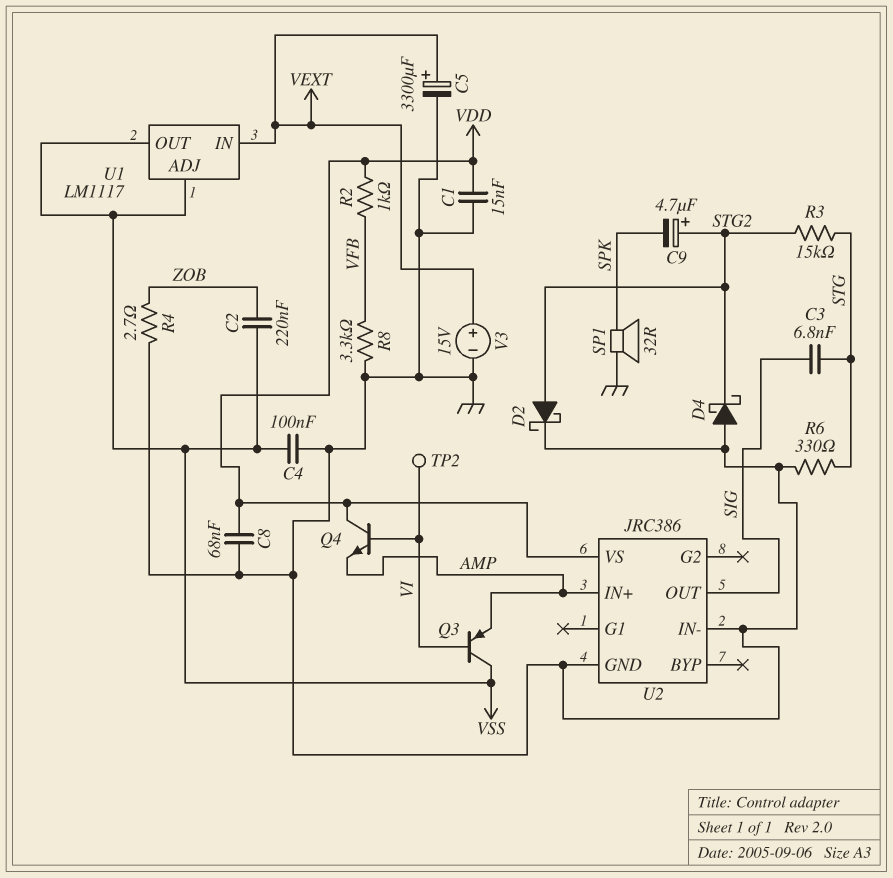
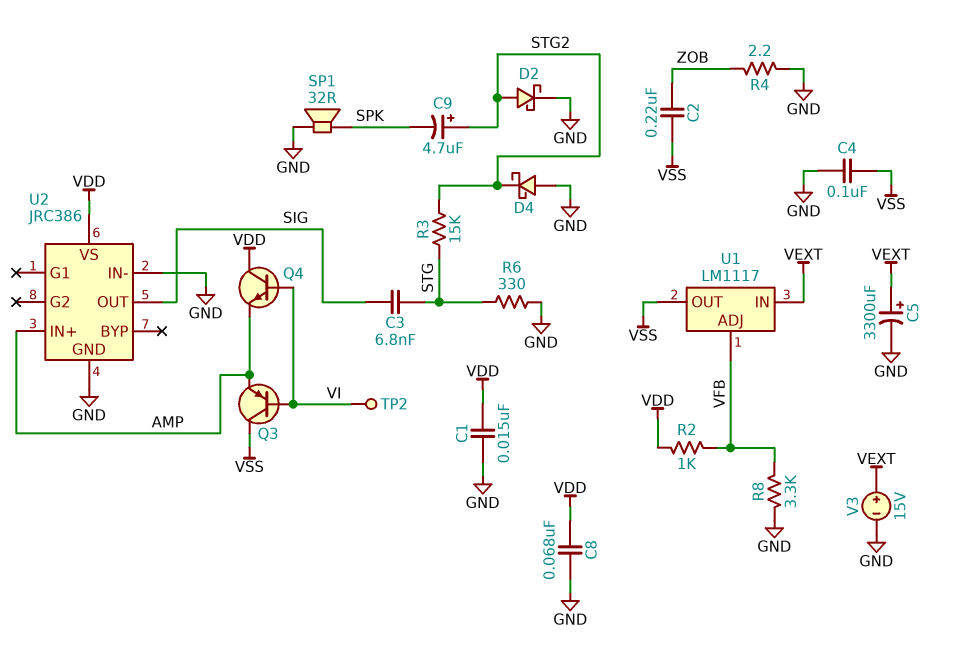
R4: 2.7 (GND, ZOB) -> 2.2 (GND, ZOB)
U1 pin ADJ: VSS -> VFB

